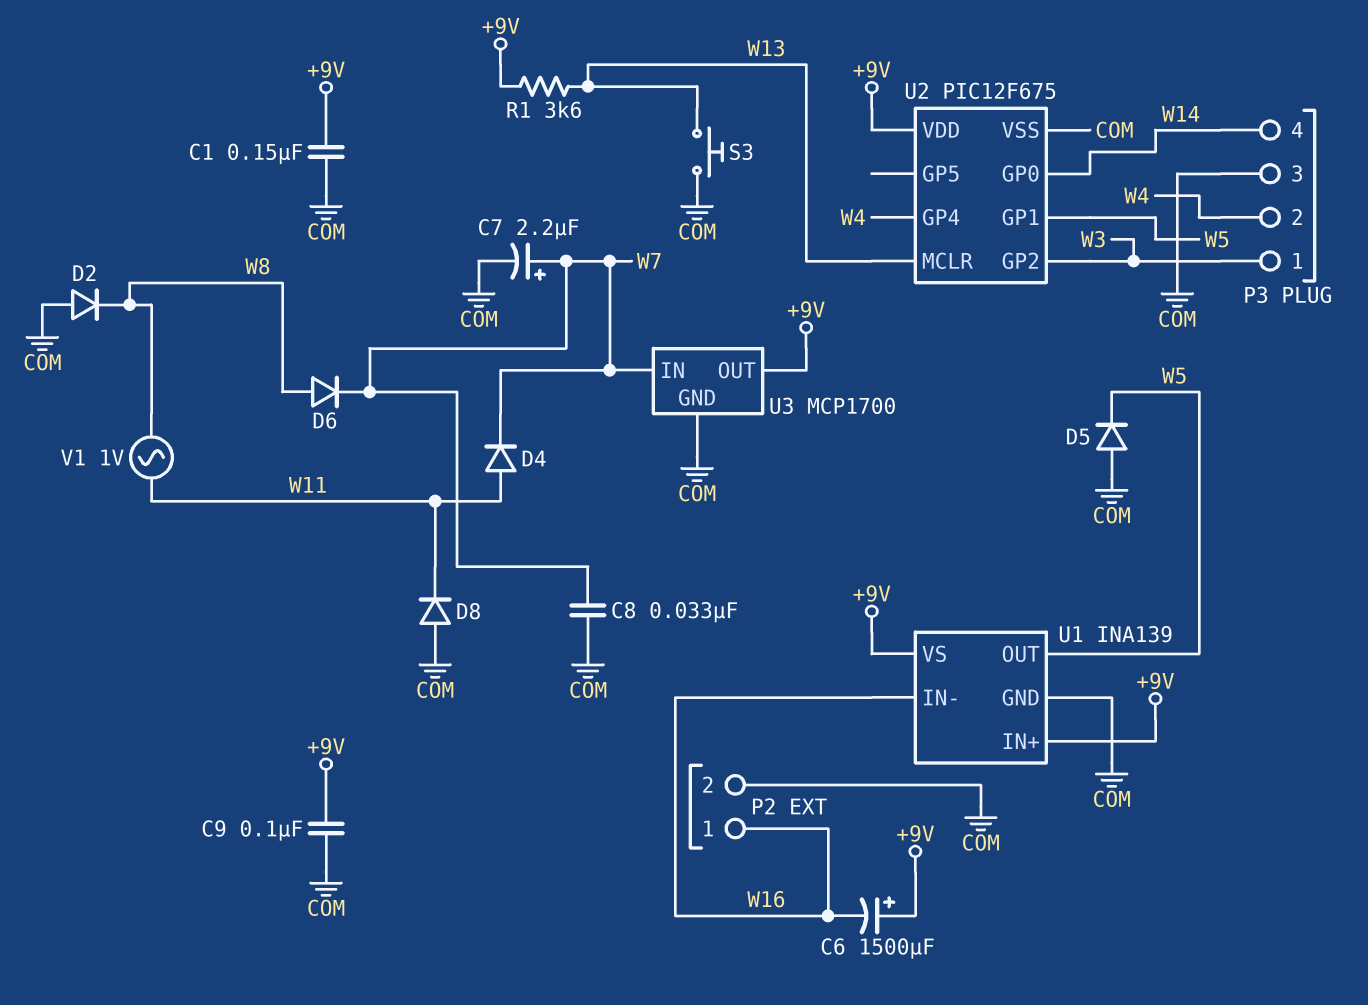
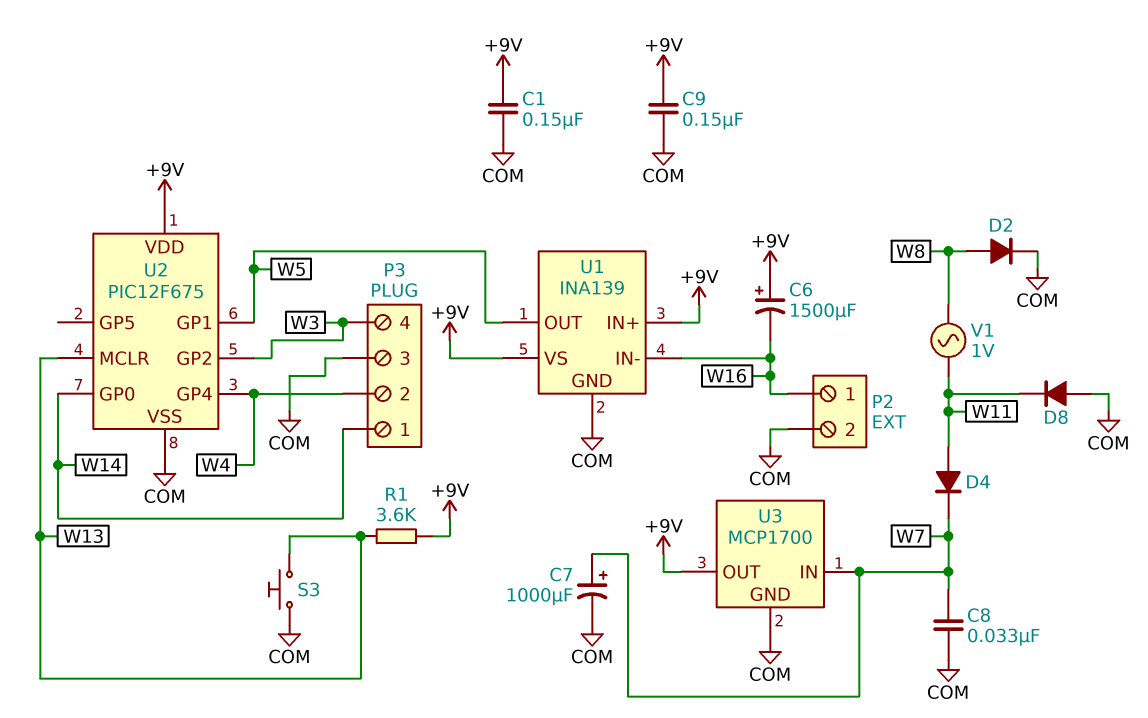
C7: 2.2uF (plus W7, minus COM) -> 1000uF (plus W7, minus COM)
C9: 100nF (+9V, COM) -> 150nF (+9V, COM)
D2: diode (A COM, K W8) -> diode (A W8, K COM)
D5: diode (A COM, K W5) -> none
D6: diode (A W8, K W7) -> none
P3 pin 1: W3 -> W14
P3 pin 4: W14 -> W3

